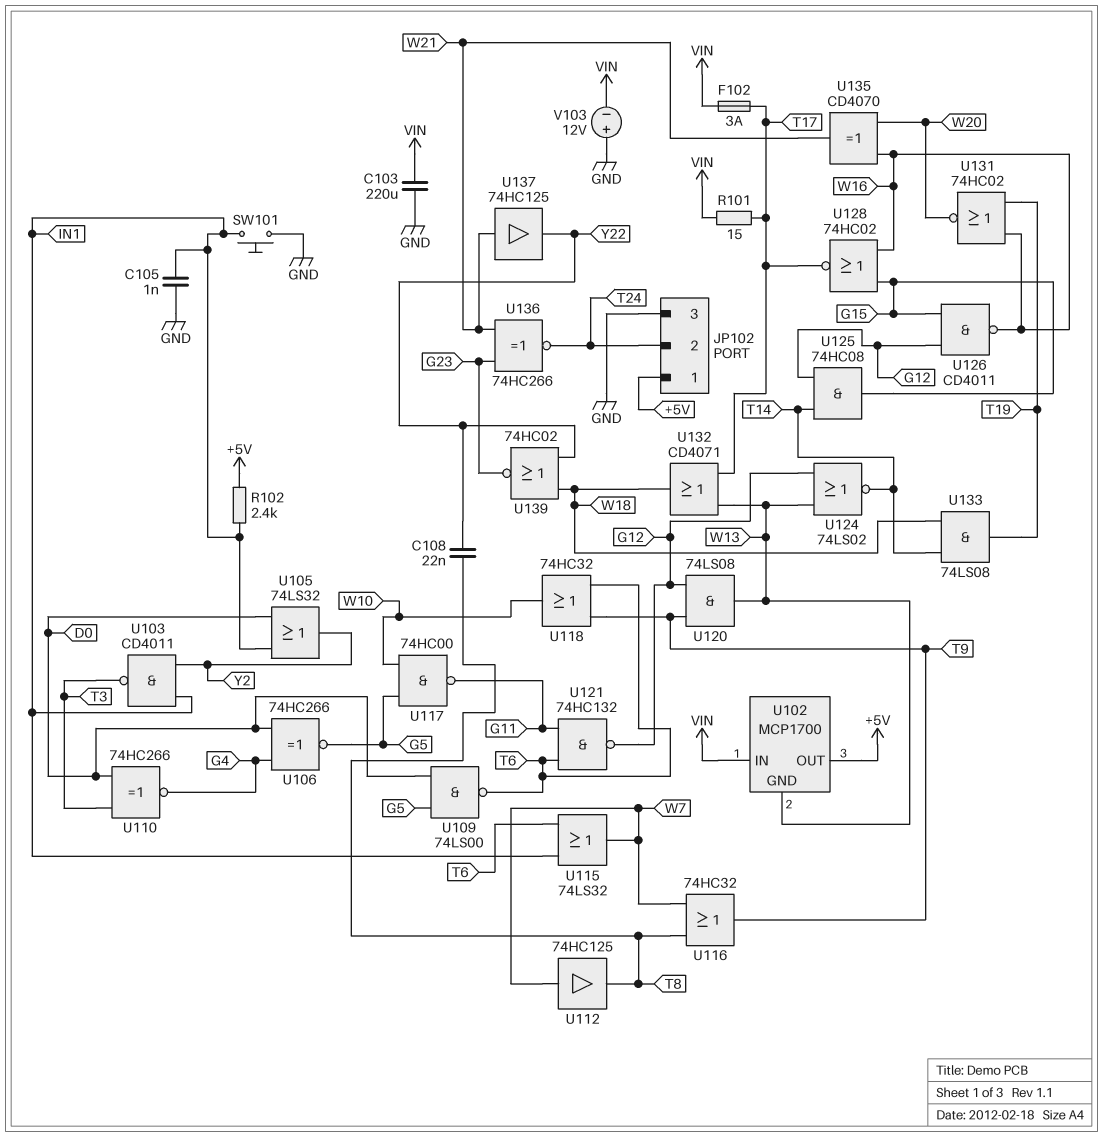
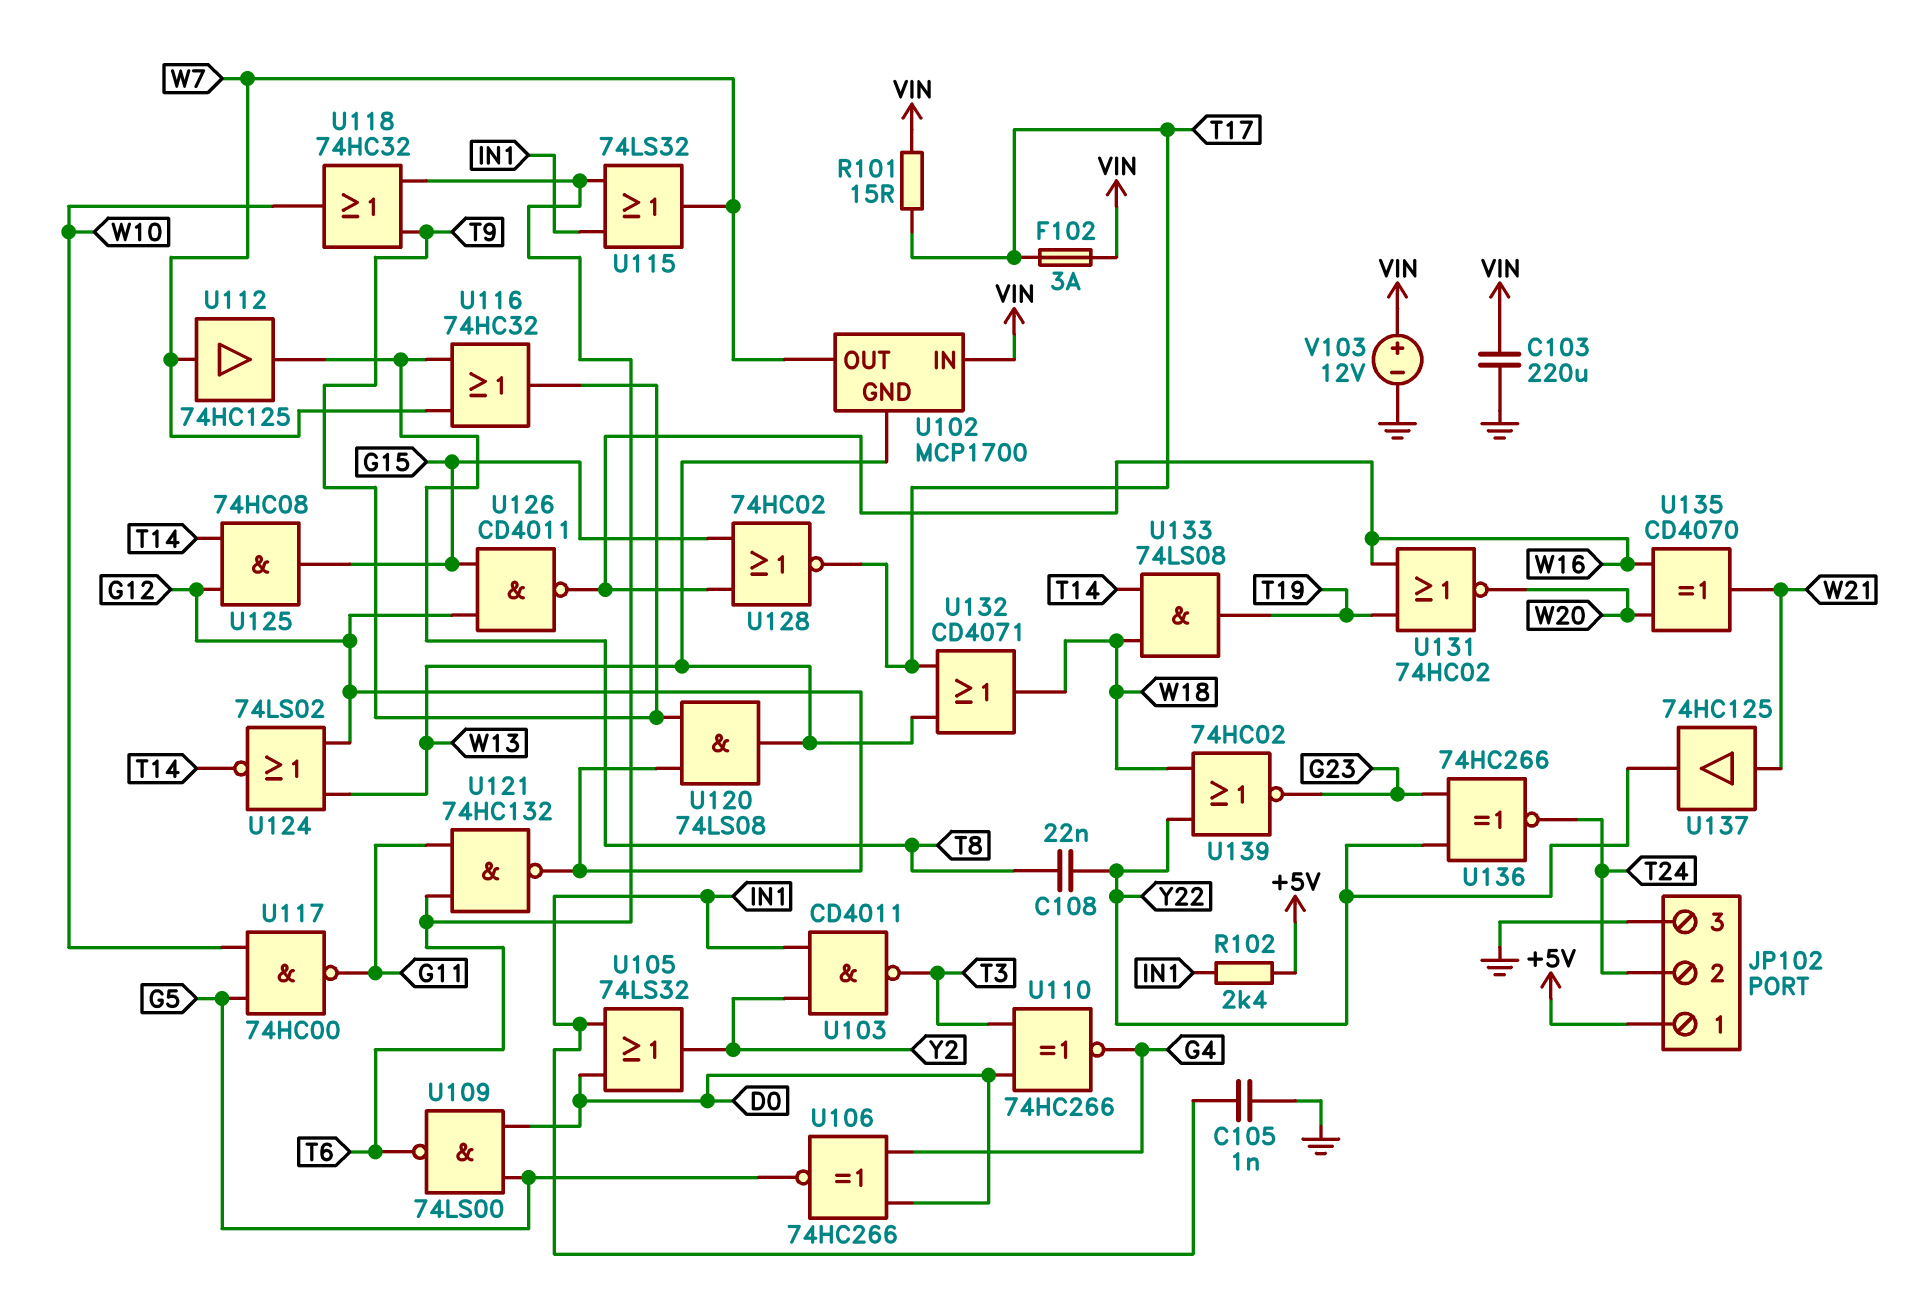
SW101: button (GND, IN1) -> none
U102 pin OUT: +5V -> W7
U136: XNOR 74HC266 (in G23, in W21, out T24) -> XNOR 74HC266 (in G23, in Y22, out T24)
V103: 12V (plus GND, minus VIN) -> 12V (plus VIN, minus GND)

